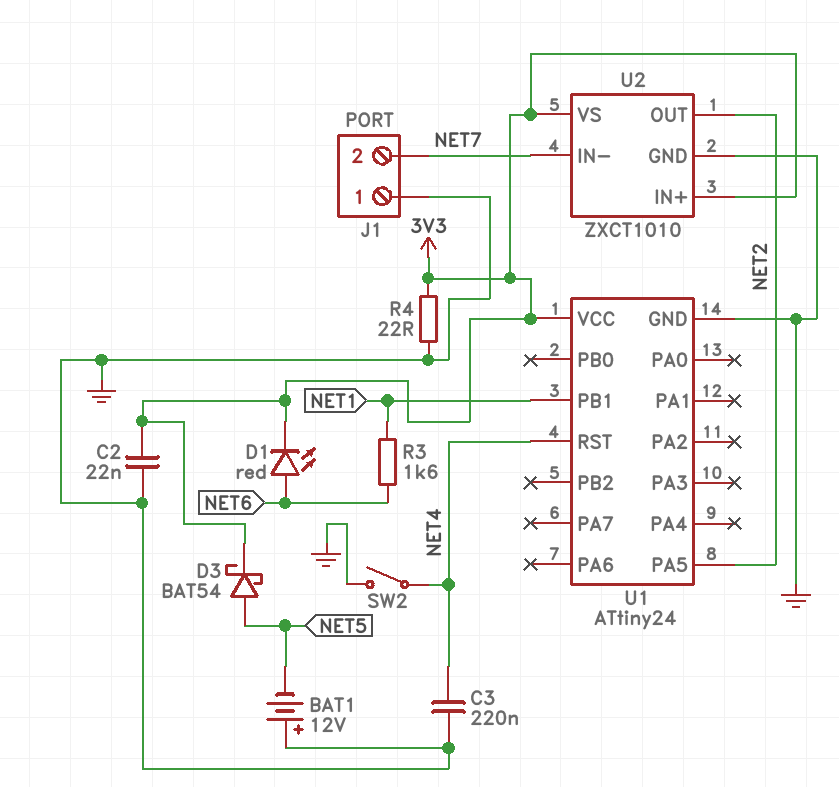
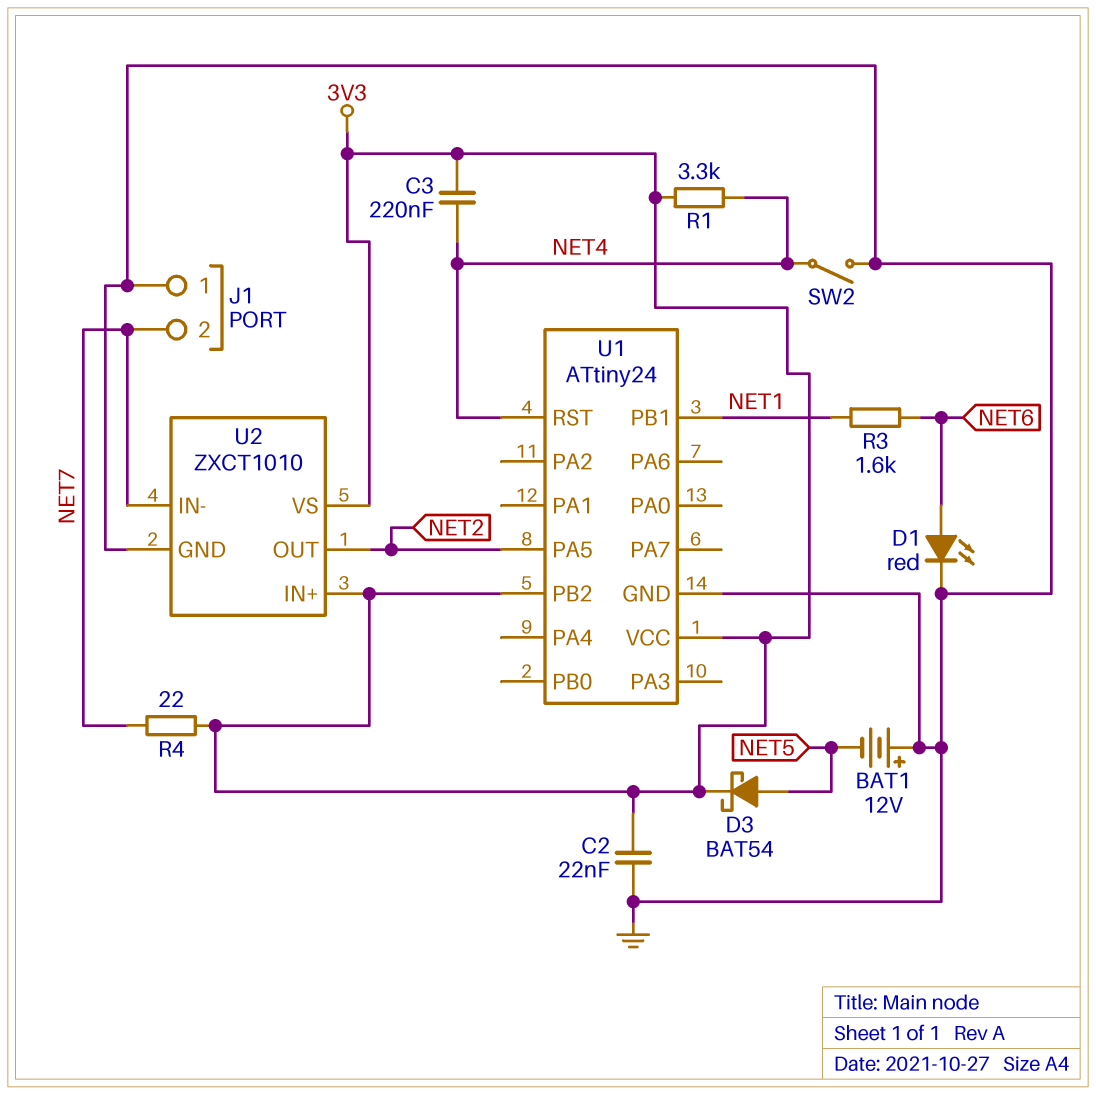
C3: 220nF (GND, NET4) -> 220nF (3V3, NET4)
D1: LED red (A NET6, K 3V3) -> LED red (A NET6, K GND)
R1: none -> 3.3k (3V3, NET4)
R4: 22 (3V3, GND) -> 22 (3V3, NET7)
U1 pin PB2: none -> 3V3

